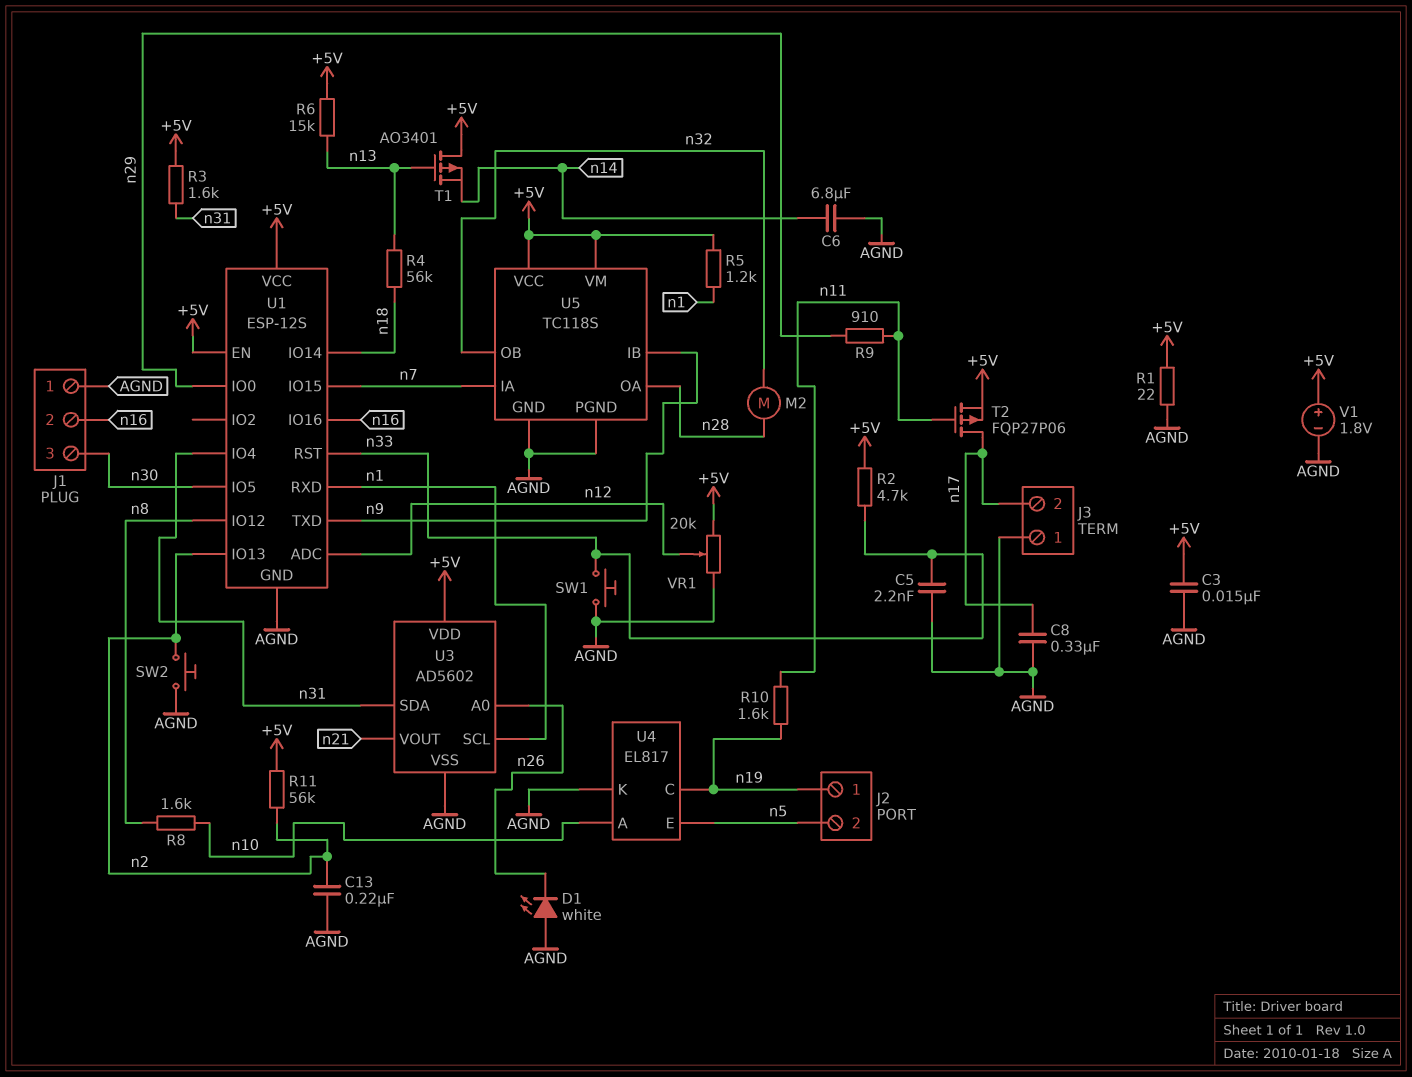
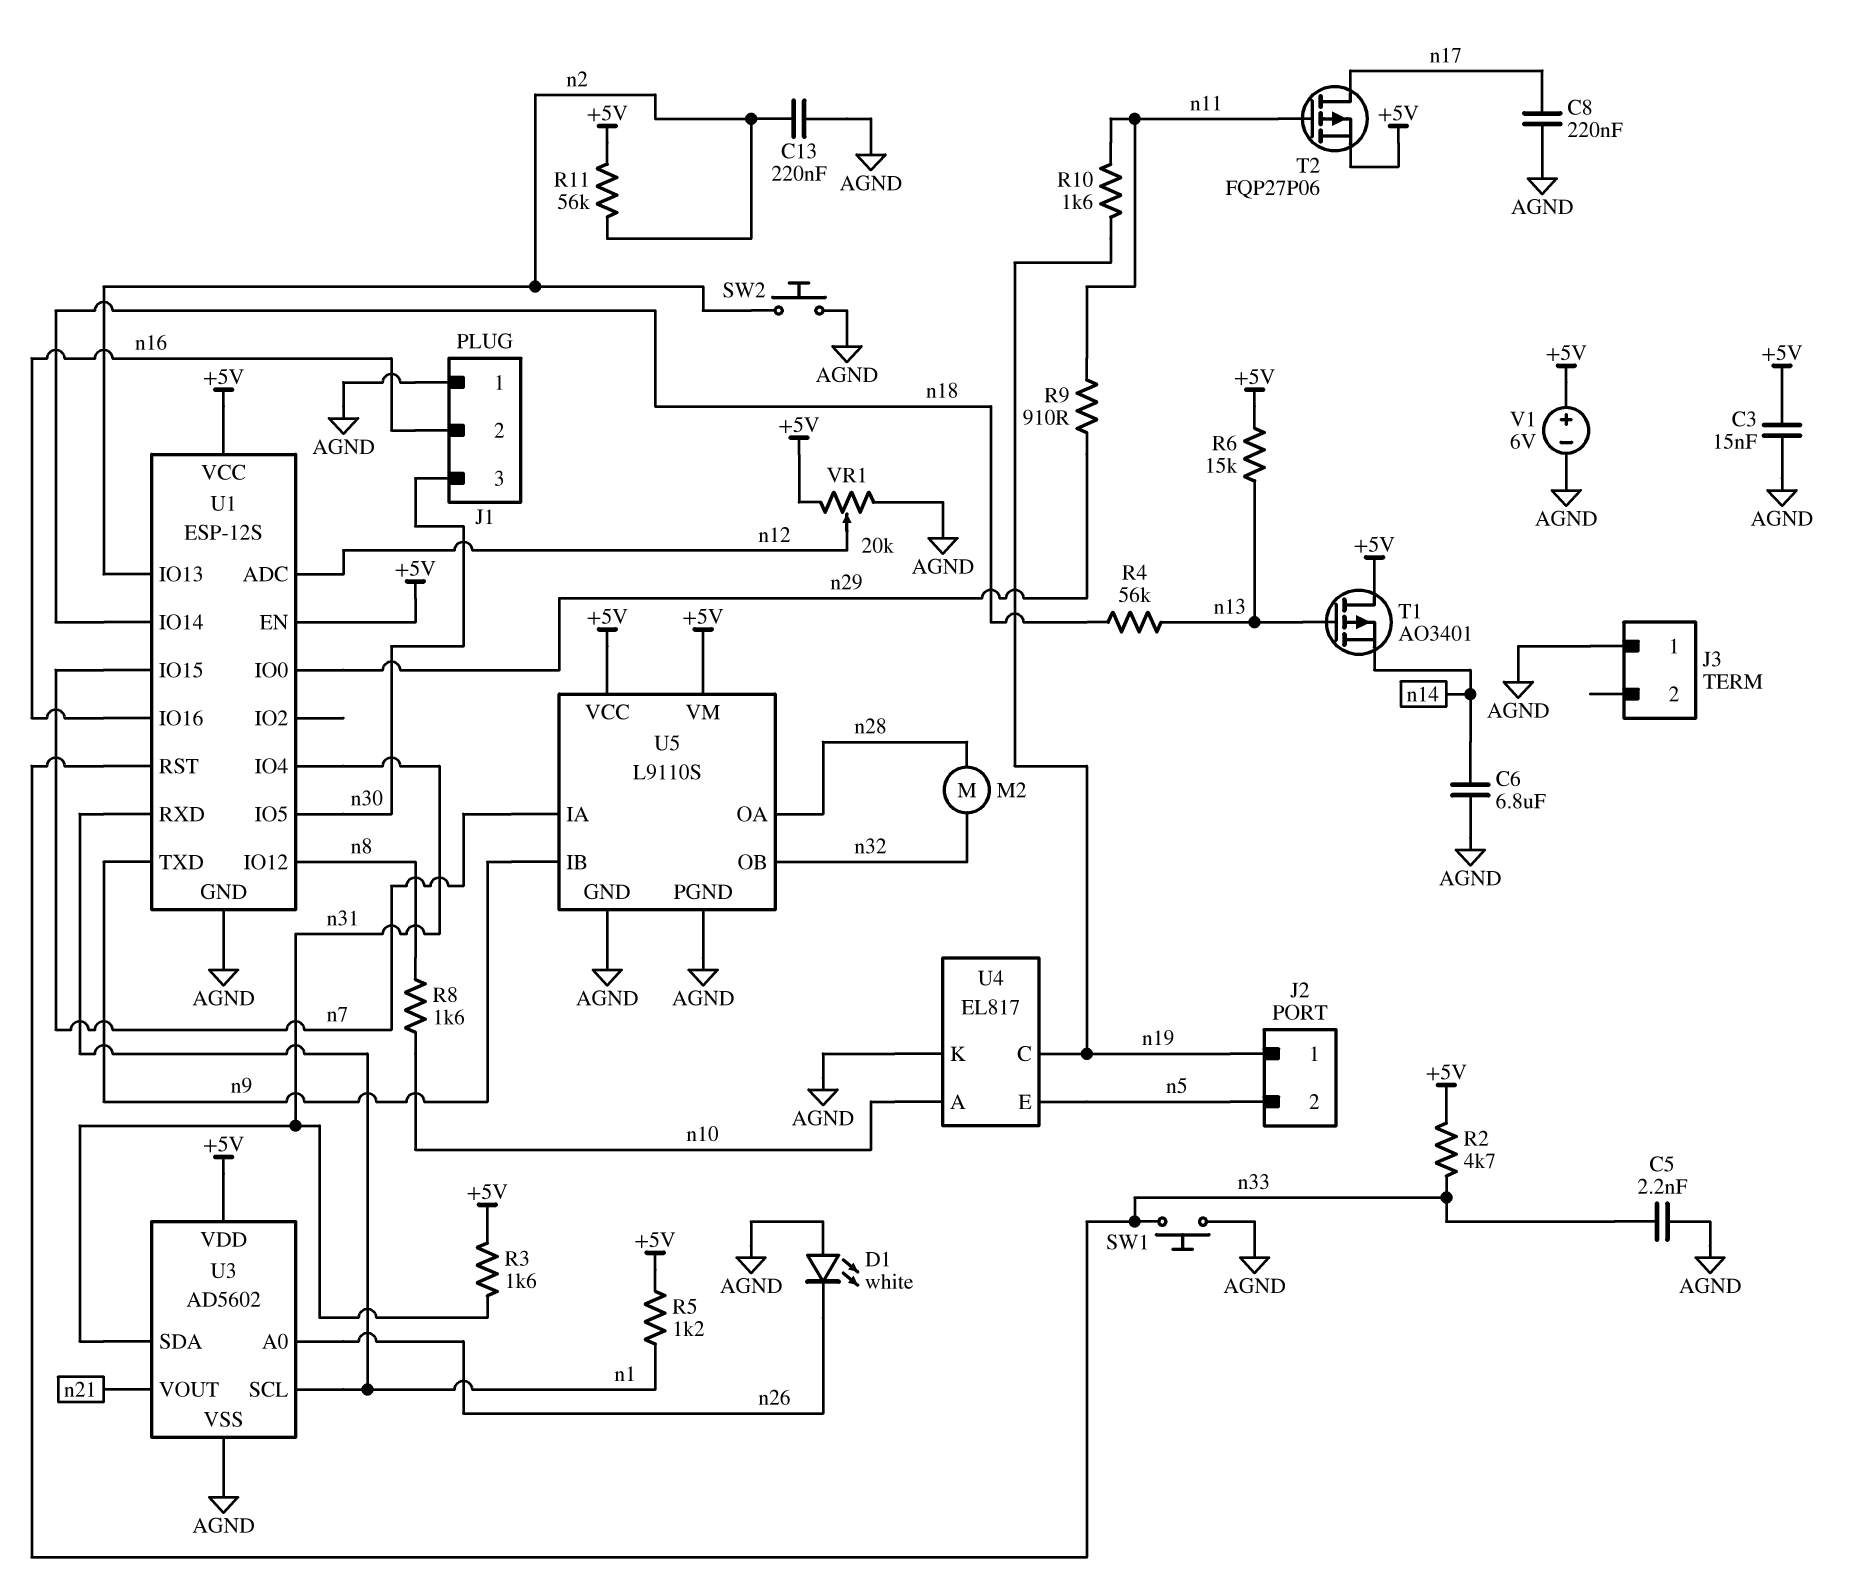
C8: 330nF (AGND, n17) -> 220nF (AGND, n17)
J3 pin 2: n17 -> none
R1: 22 (+5V, AGND) -> none
U5: TC118S -> L9110S
V1: 1.8V (plus +5V, minus AGND) -> 6V (plus +5V, minus AGND)

